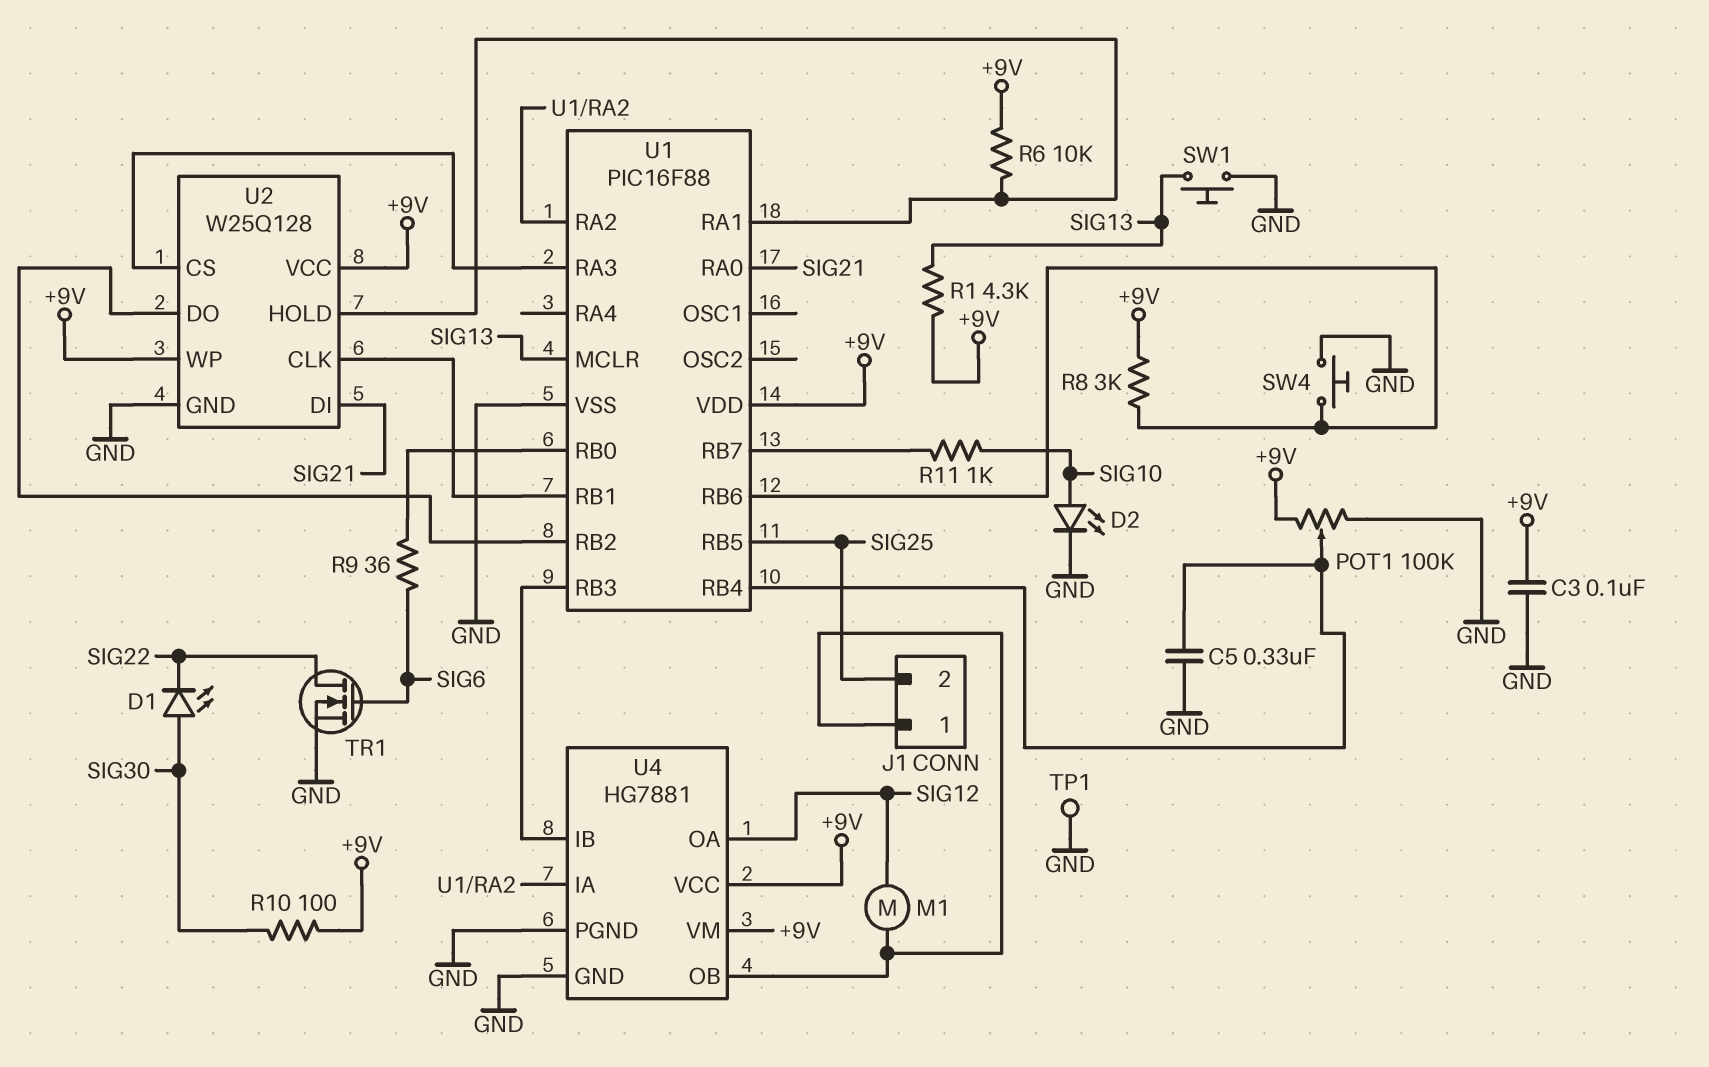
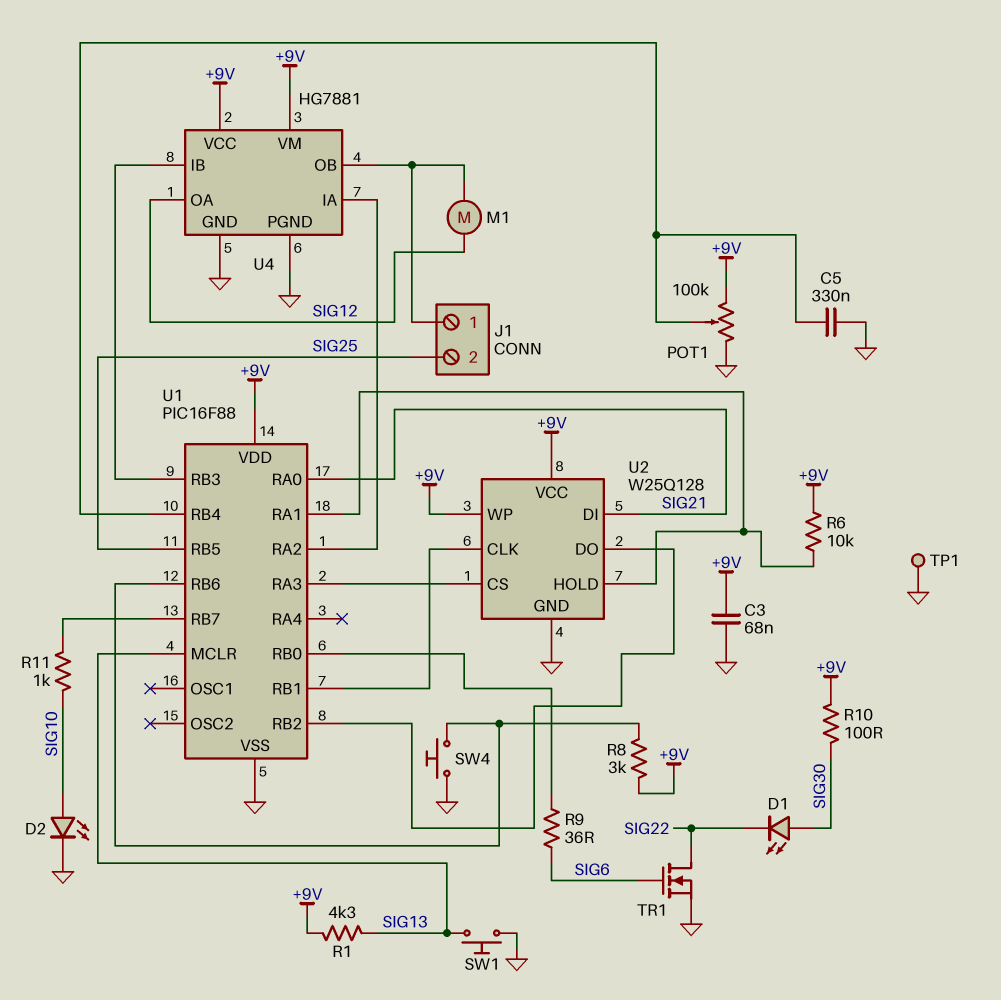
C3: 100nF (+9V, GND) -> 68nF (+9V, GND)

